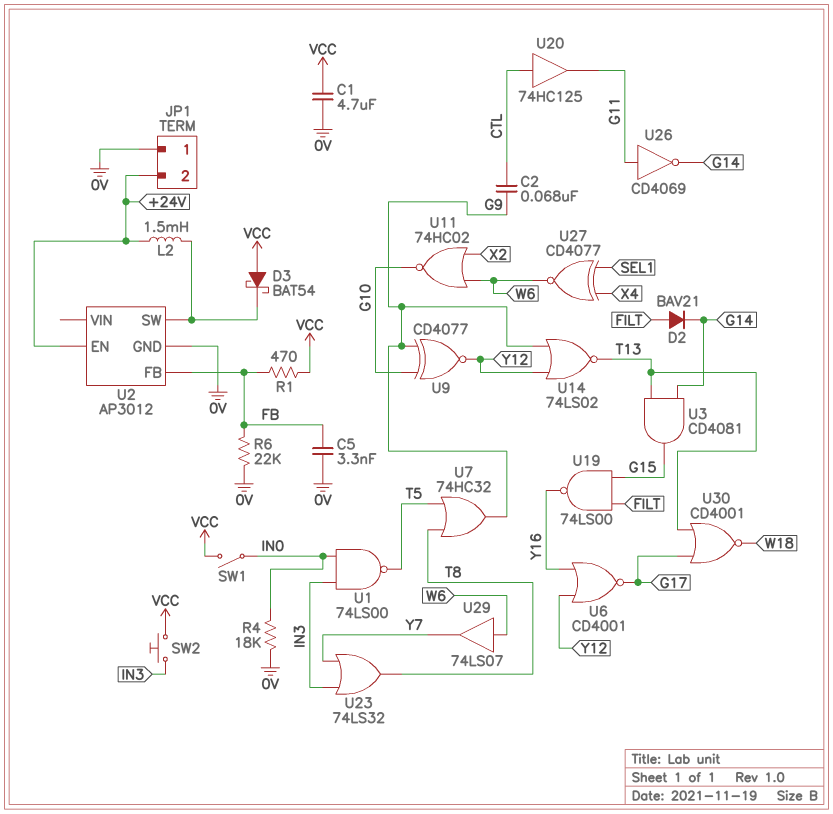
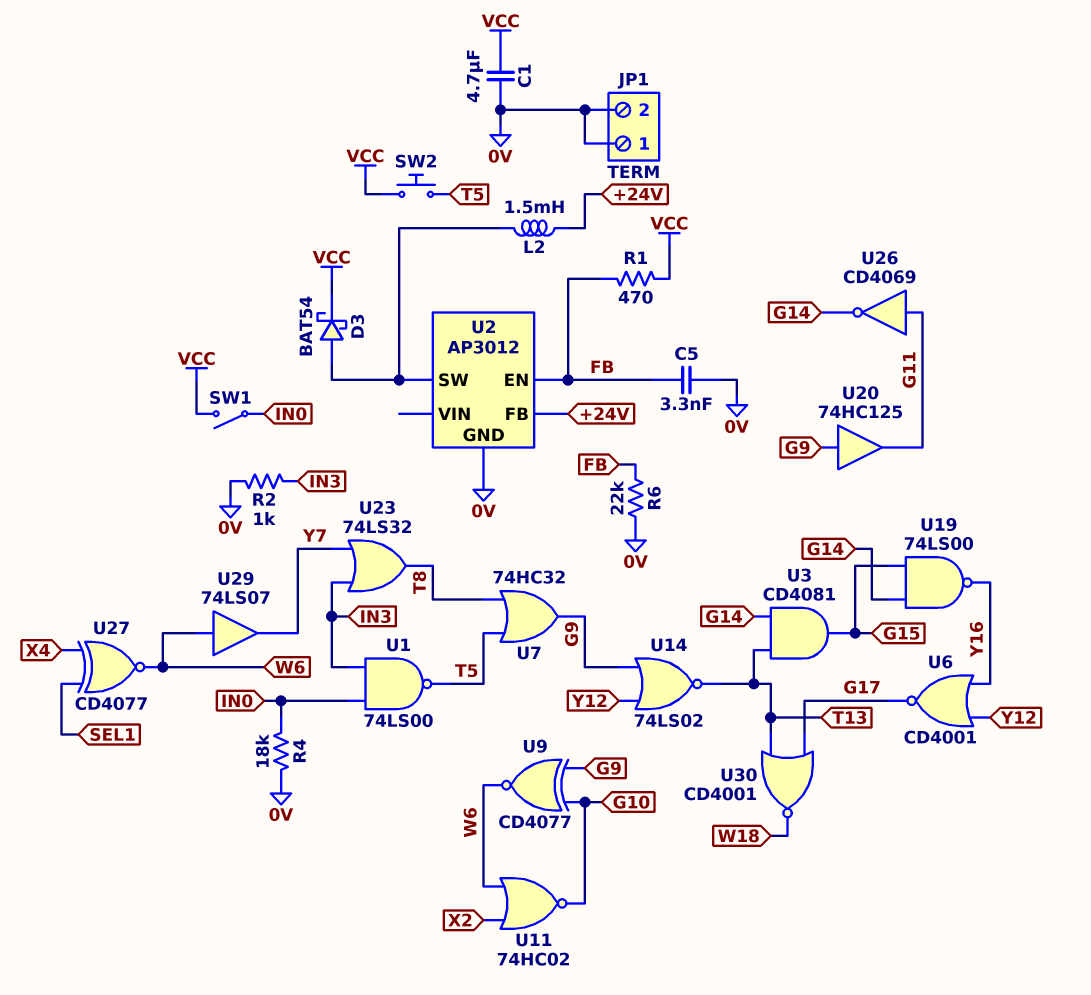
C2: 68nF (CTL, G9) -> none
D2: diode BAV21 (A FILT, K G14) -> none
D3: schottky BAT54 (A VCC, K U2/SW) -> schottky BAT54 (A U2/SW, K VCC)
JP1 pin 2: +24V -> 0V
R2: none -> 1k (0V, IN3)
SW2: button (IN3, VCC) -> button (T5, VCC)
U2 pin EN: +24V -> FB
U2 pin FB: FB -> +24V
U9: XNOR CD4077 (in G9, in G10, out Y12) -> XNOR CD4077 (in G9, in G10, out W6)
U19: NAND 74LS00 (in FILT, in G15, out Y16) -> NAND 74LS00 (in G14, in G15, out Y16)
U20: buffer 74HC125 (in CTL, out G11) -> buffer 74HC125 (in G9, out G11)

